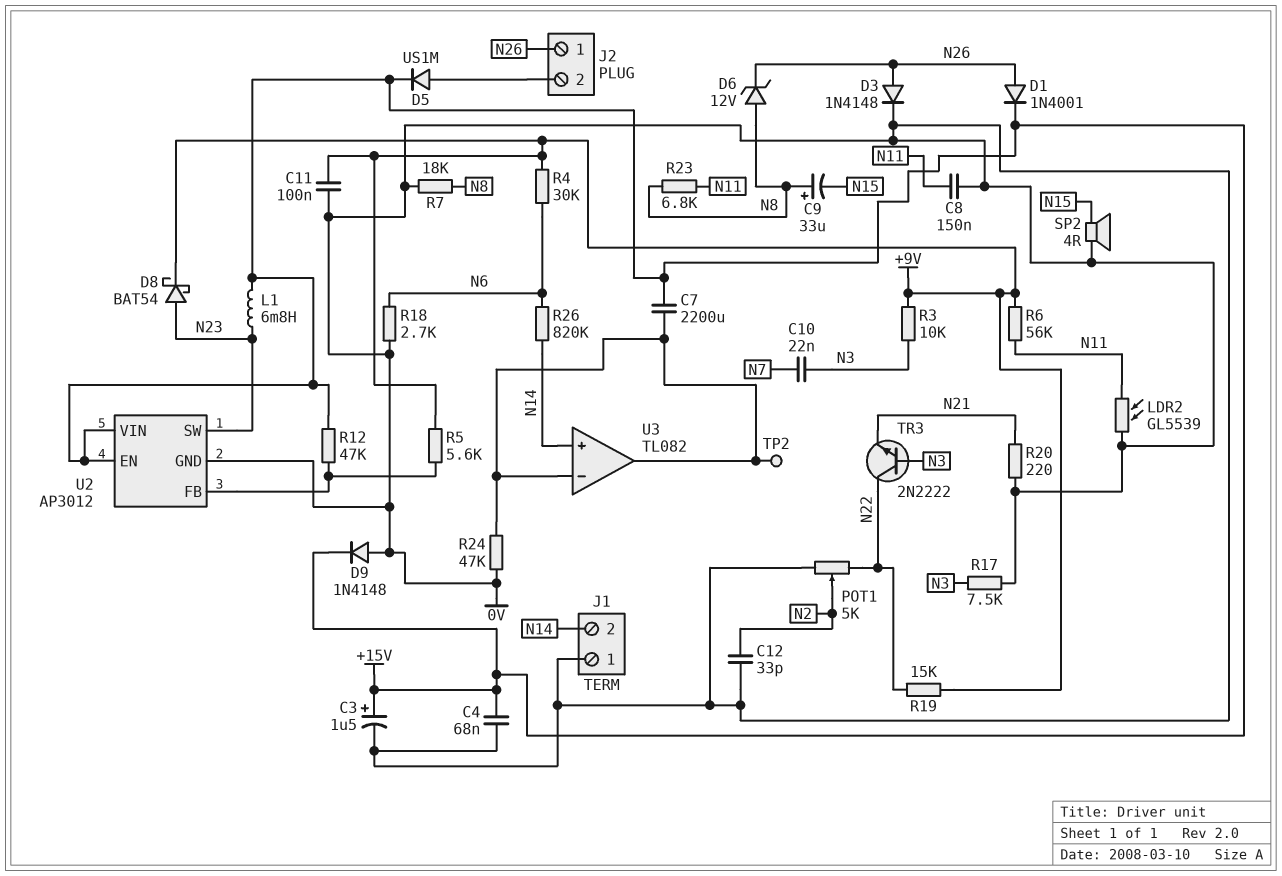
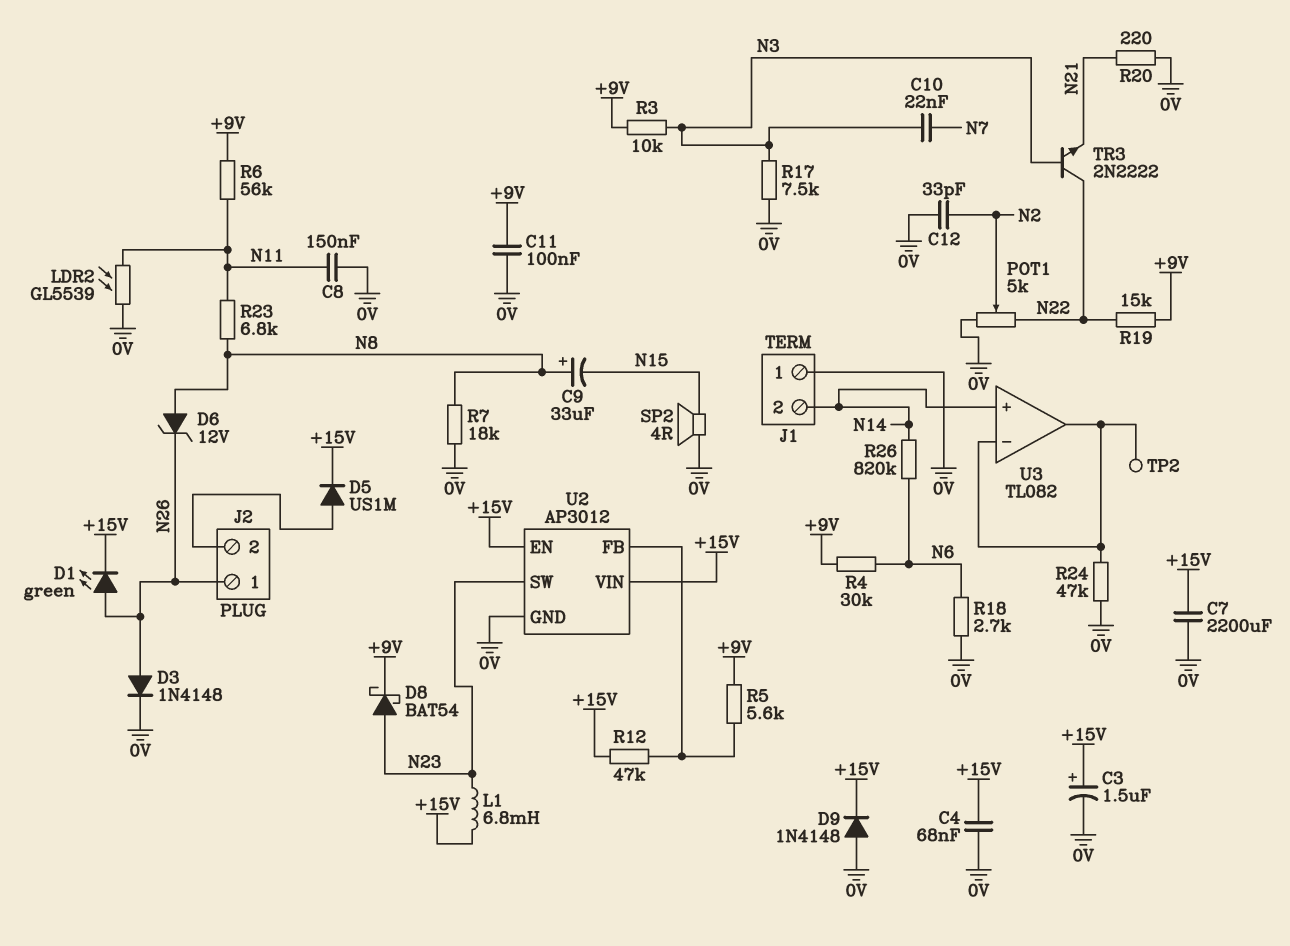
C7: 2200uF (+15V, U3/in-) -> 2200uF (+15V, 0V)
D1: diode 1N4001 (A N26, K +15V) -> LED green (A N26, K +15V)

